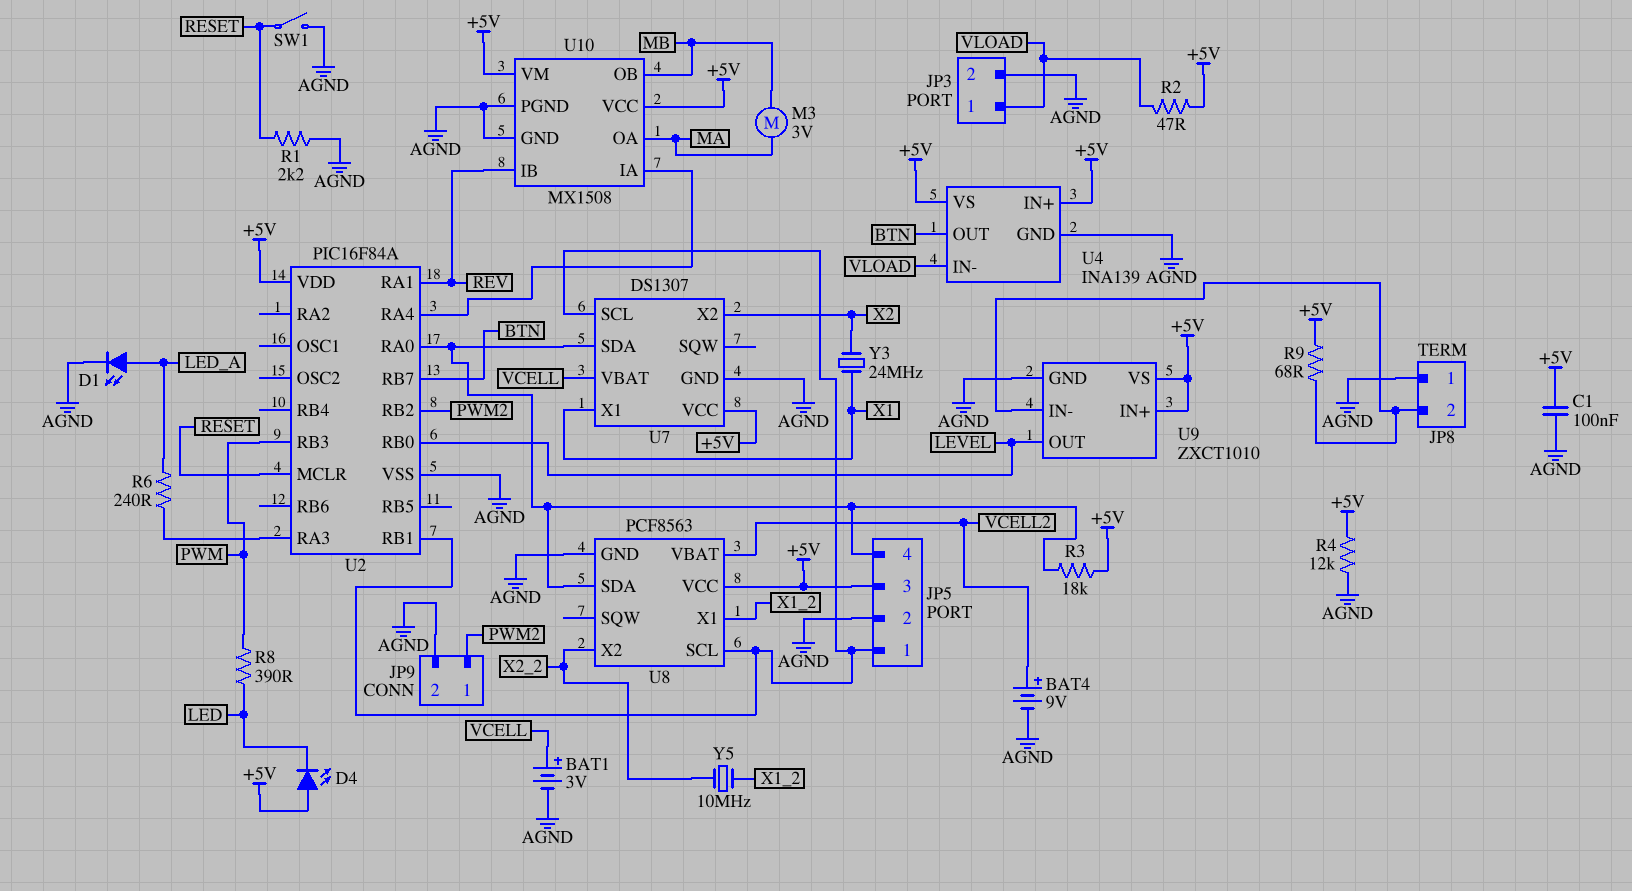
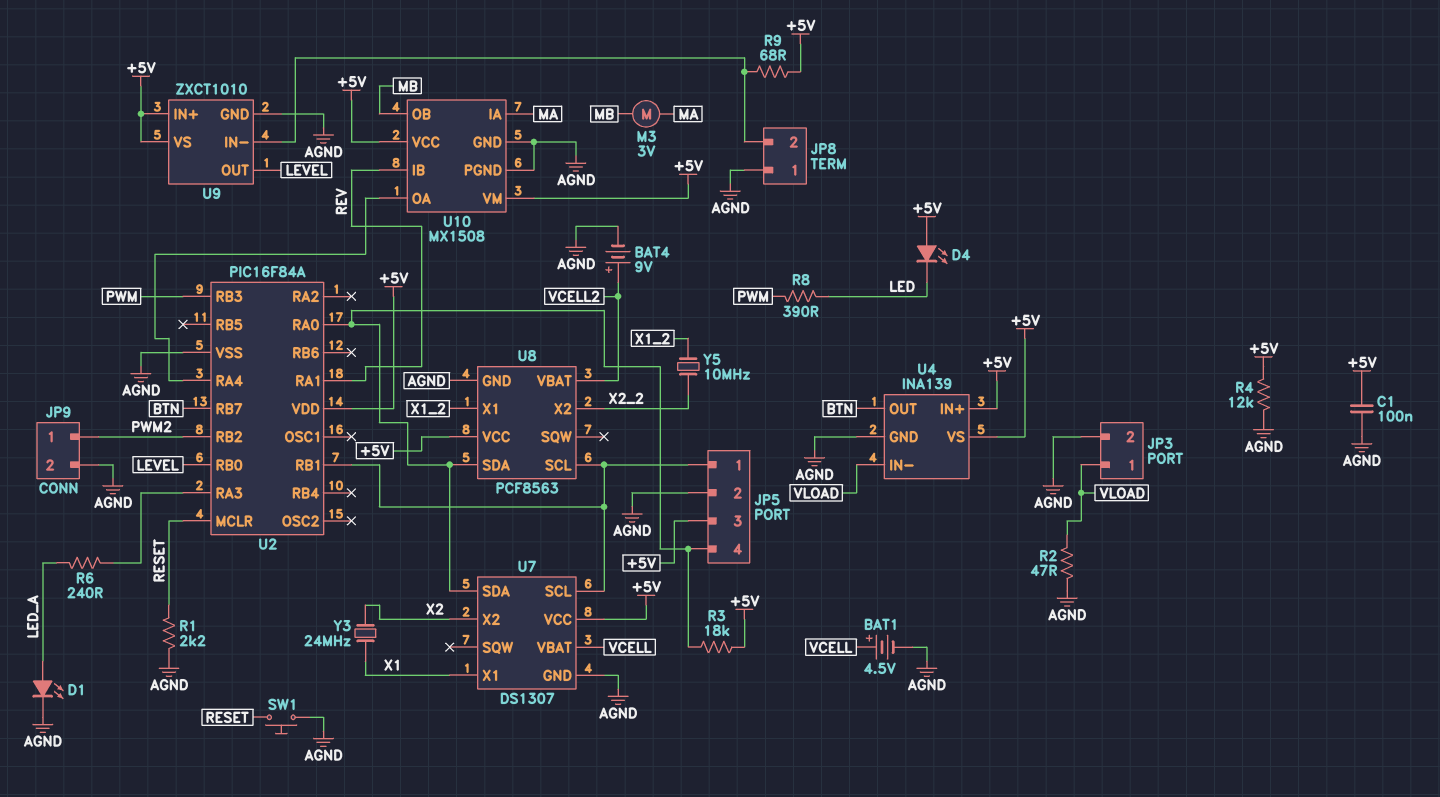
BAT1: 3V (plus VCELL, minus AGND) -> 4.5V (plus VCELL, minus AGND)
R2: 47 (+5V, VLOAD) -> 47 (AGND, VLOAD)
SW1: switch (AGND, RESET) -> button (AGND, RESET)
U10 pin IA: U2/RA4 -> MA
U10 pin OA: MA -> U2/RA4

